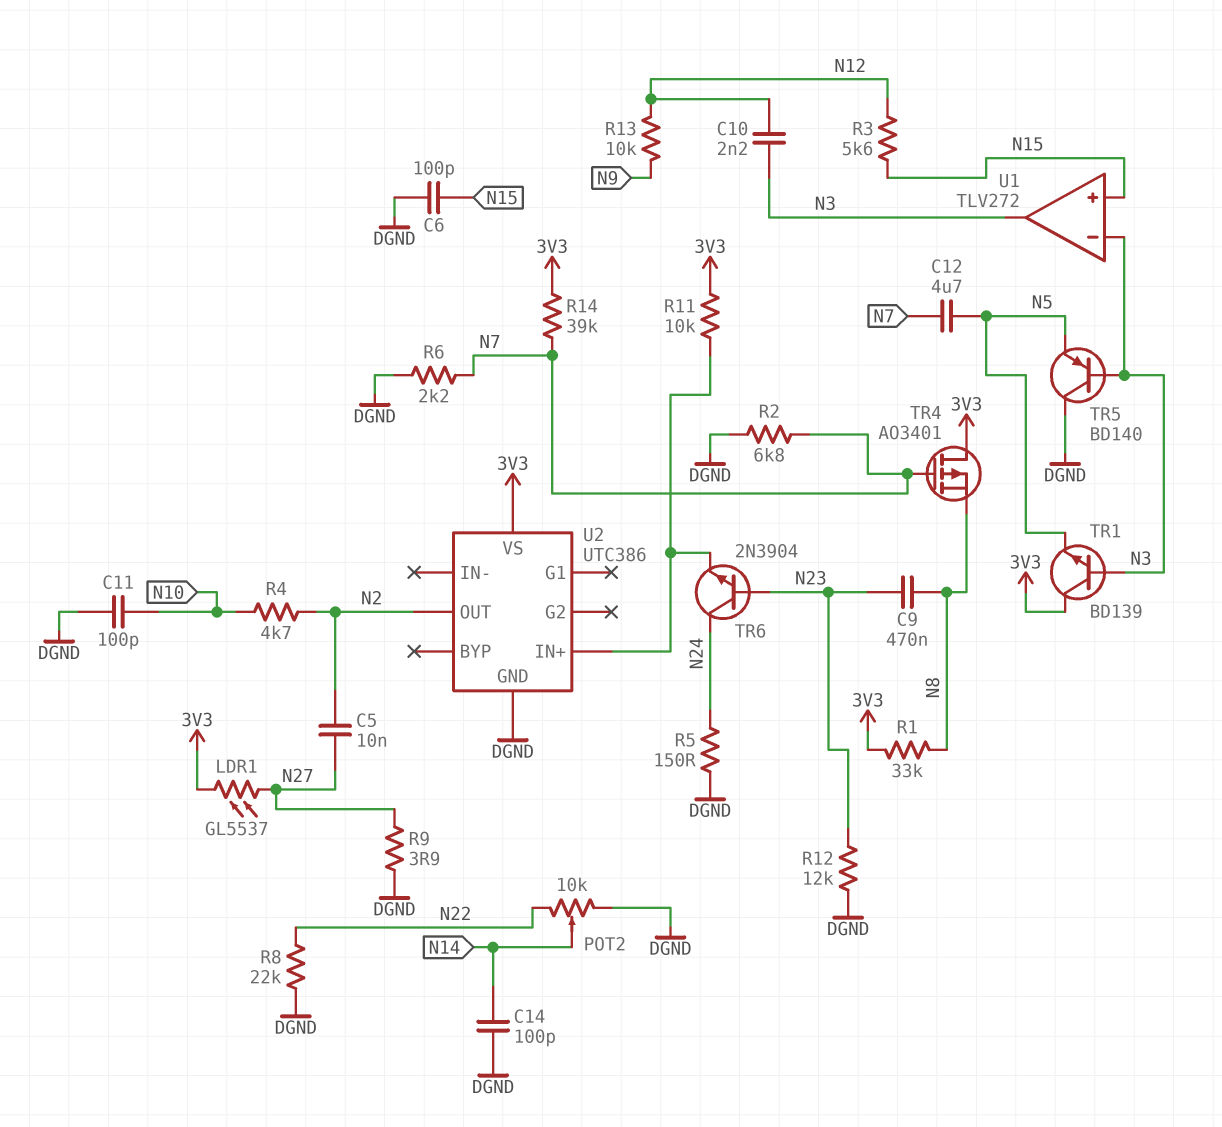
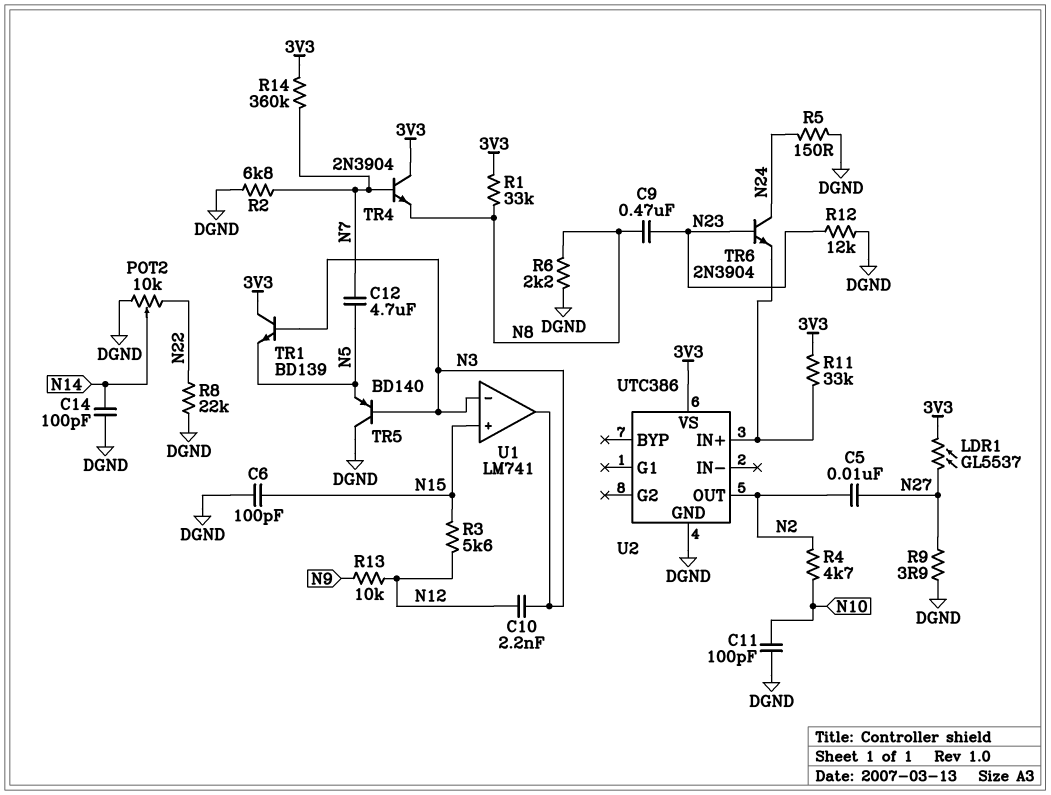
R6: 2.2k (DGND, N7) -> 2.2k (DGND, N8)
R11: 10k (3V3, U2/IN+) -> 33k (3V3, U2/IN+)
R14: 39k (3V3, N7) -> 360k (3V3, N7)
TR4: PMOS AO3401 (G N7, D 3V3, S N8) -> NPN 2N3904 (B N7, C 3V3, E N8)
U1: TLV272 -> LM741

